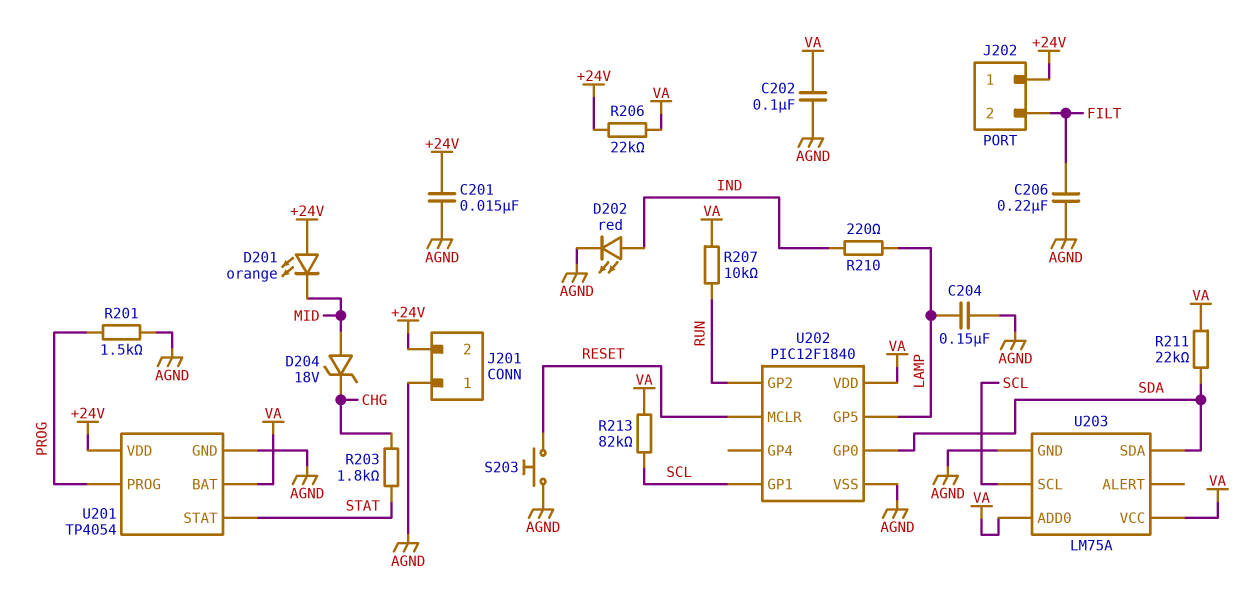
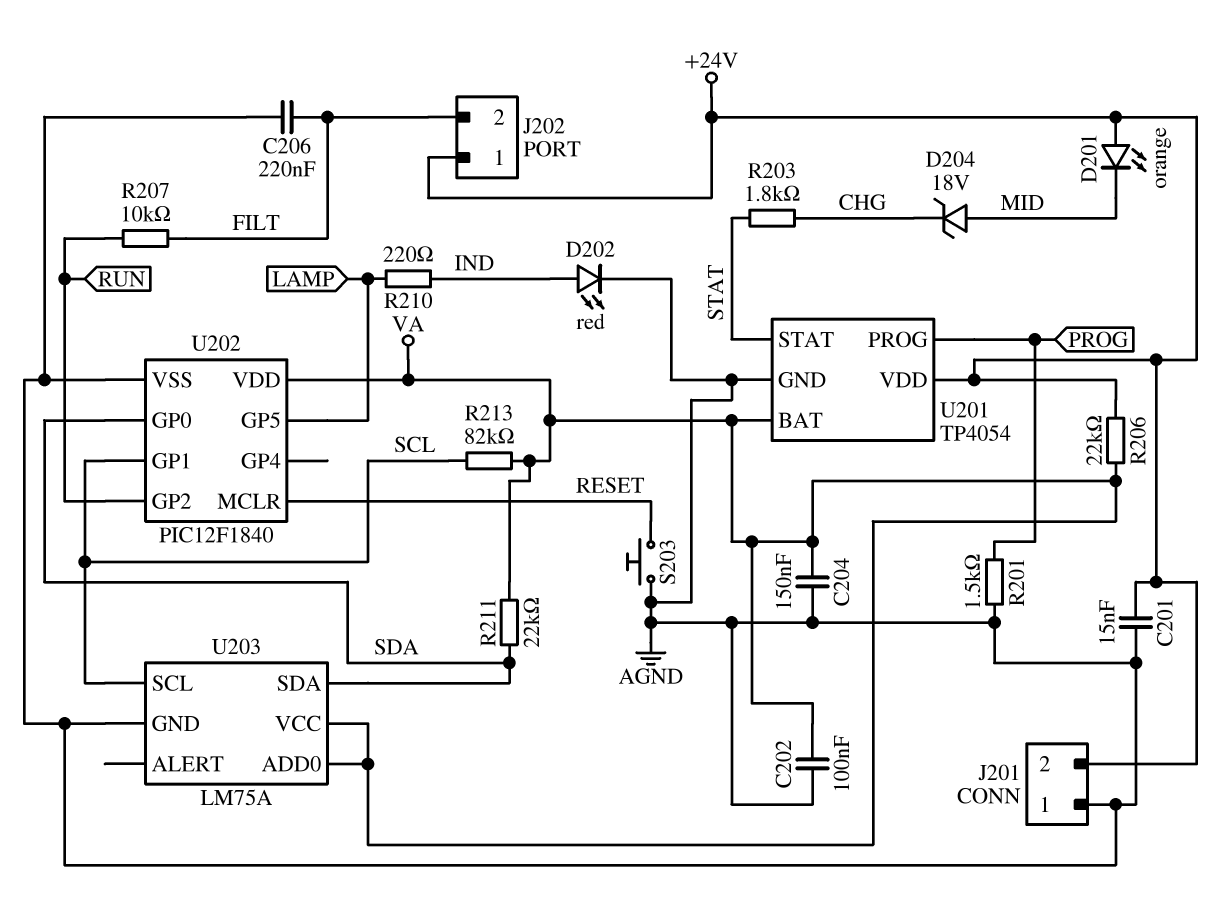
C204: 150nF (AGND, LAMP) -> 150nF (AGND, VA)
R207: 10k (RUN, VA) -> 10k (FILT, RUN)

